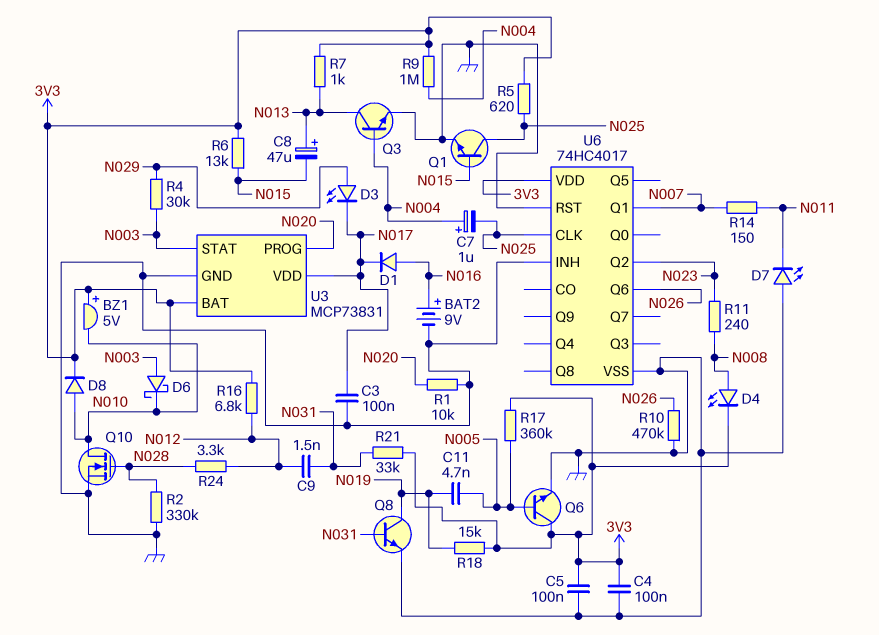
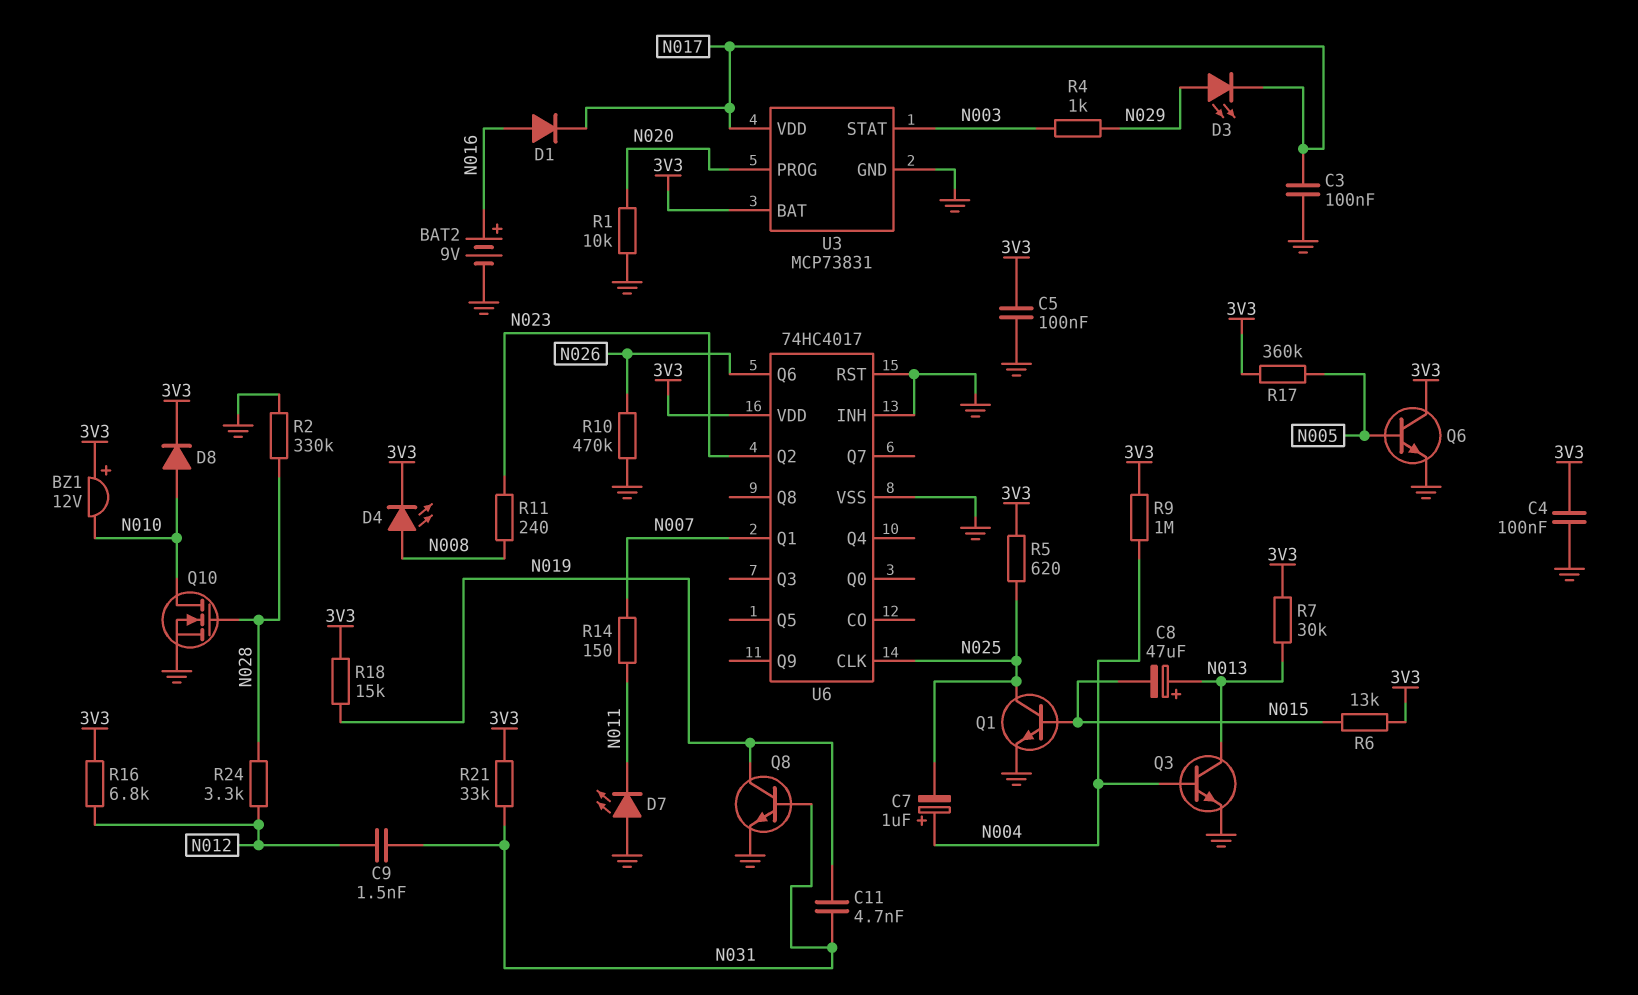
BZ1: buzzer 5V (plus 3V3, minus N010) -> buzzer 12V (plus 3V3, minus N010)
C11: 4.7nF (N005, N019) -> 4.7nF (N019, N031)
D6: schottky (A N003, K N010) -> none
R4: 30k (N003, N029) -> 1k (N003, N029)
R7: 1k (3V3, N013) -> 30k (3V3, N013)

